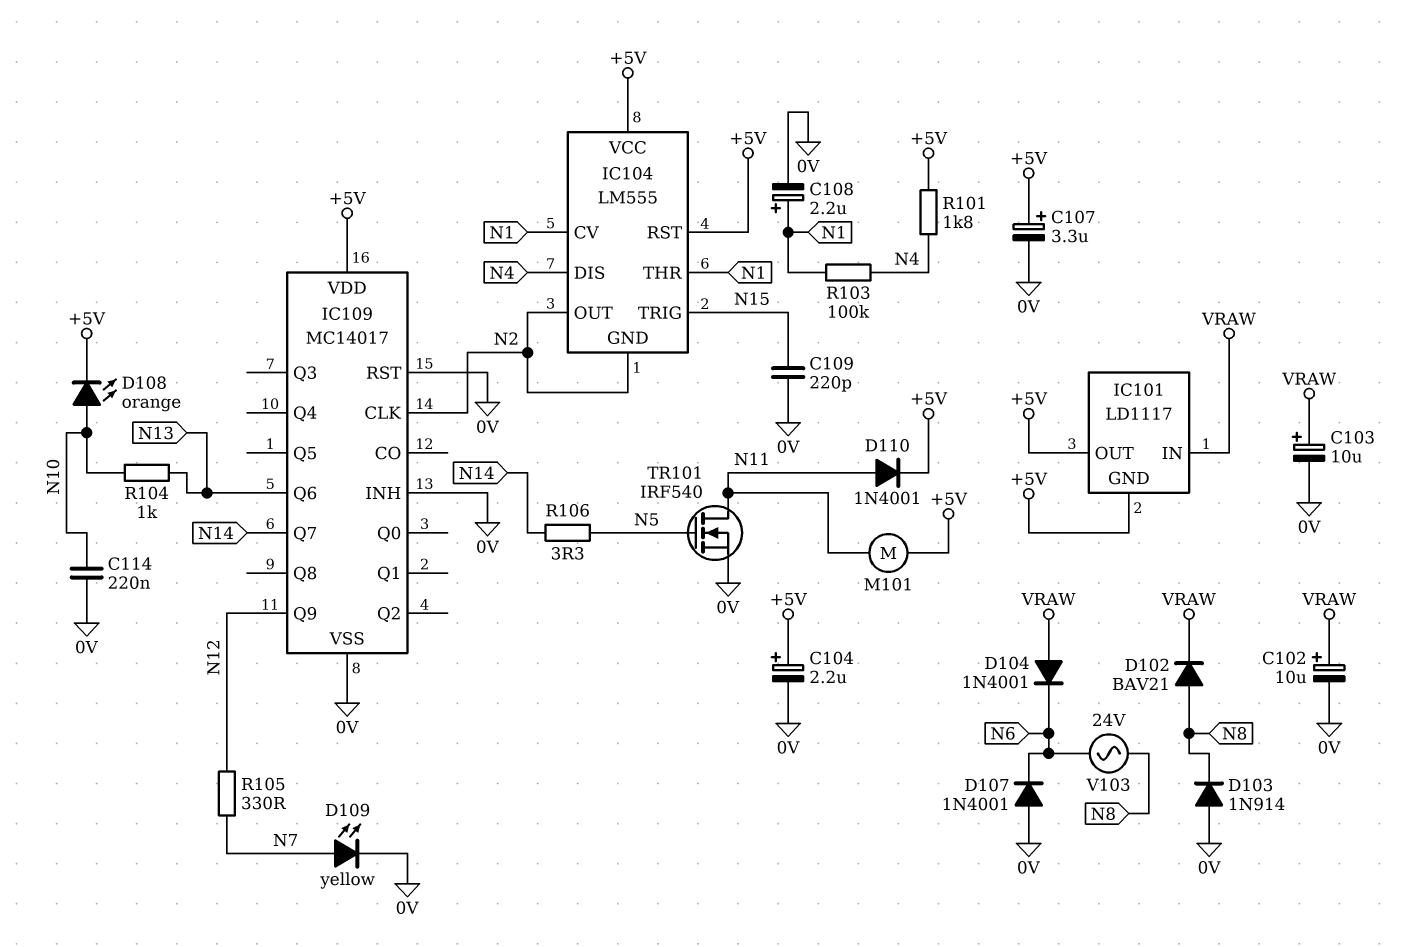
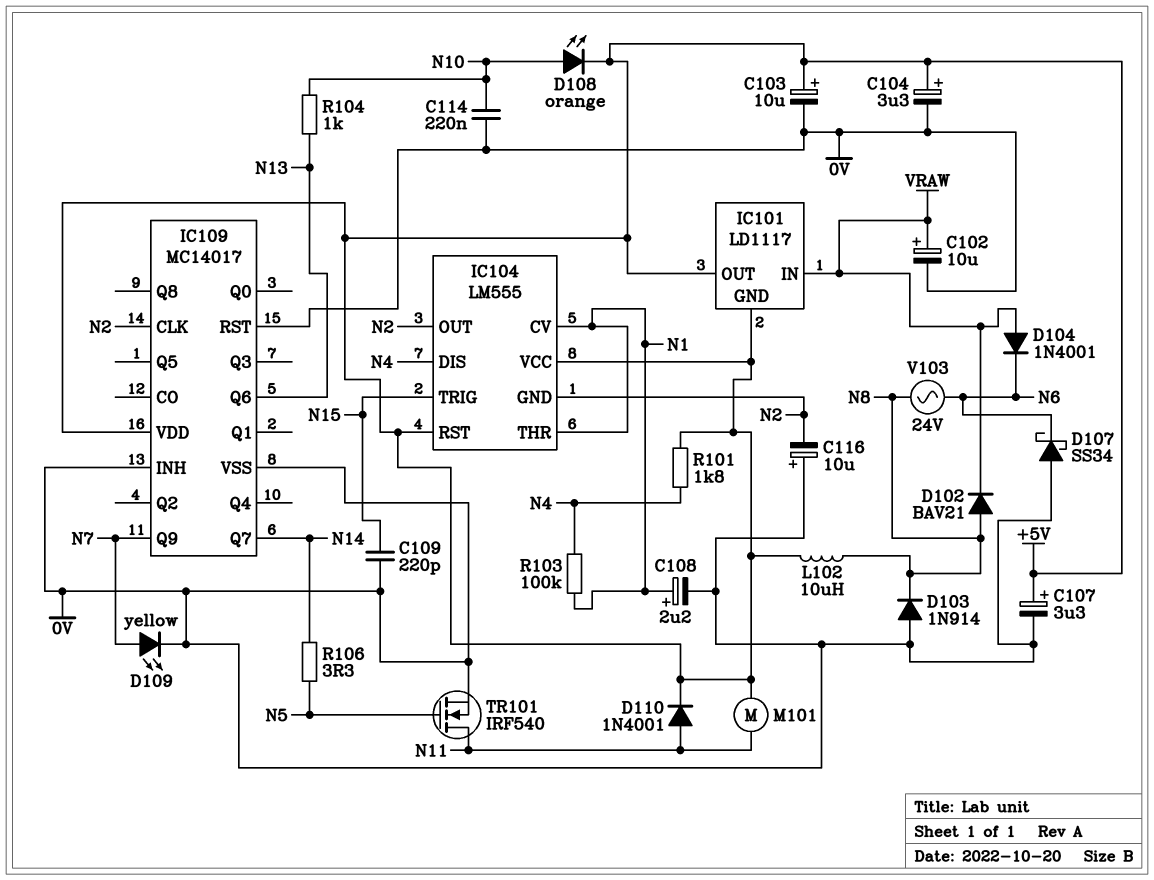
C103: 10uF (plus VRAW, minus 0V) -> 10uF (plus +5V, minus 0V)
C104: 2.2uF (plus +5V, minus 0V) -> 3.3uF (plus +5V, minus 0V)
C116: none -> 10uF (plus 0V, minus N2)
D107: diode 1N4001 (A 0V, K N6) -> schottky SS34 (A 0V, K N6)
IC109 pin Q9: N12 -> N7
L102: none -> 10uH (+5V, N8)
R105: 330 (N7, N12) -> none

